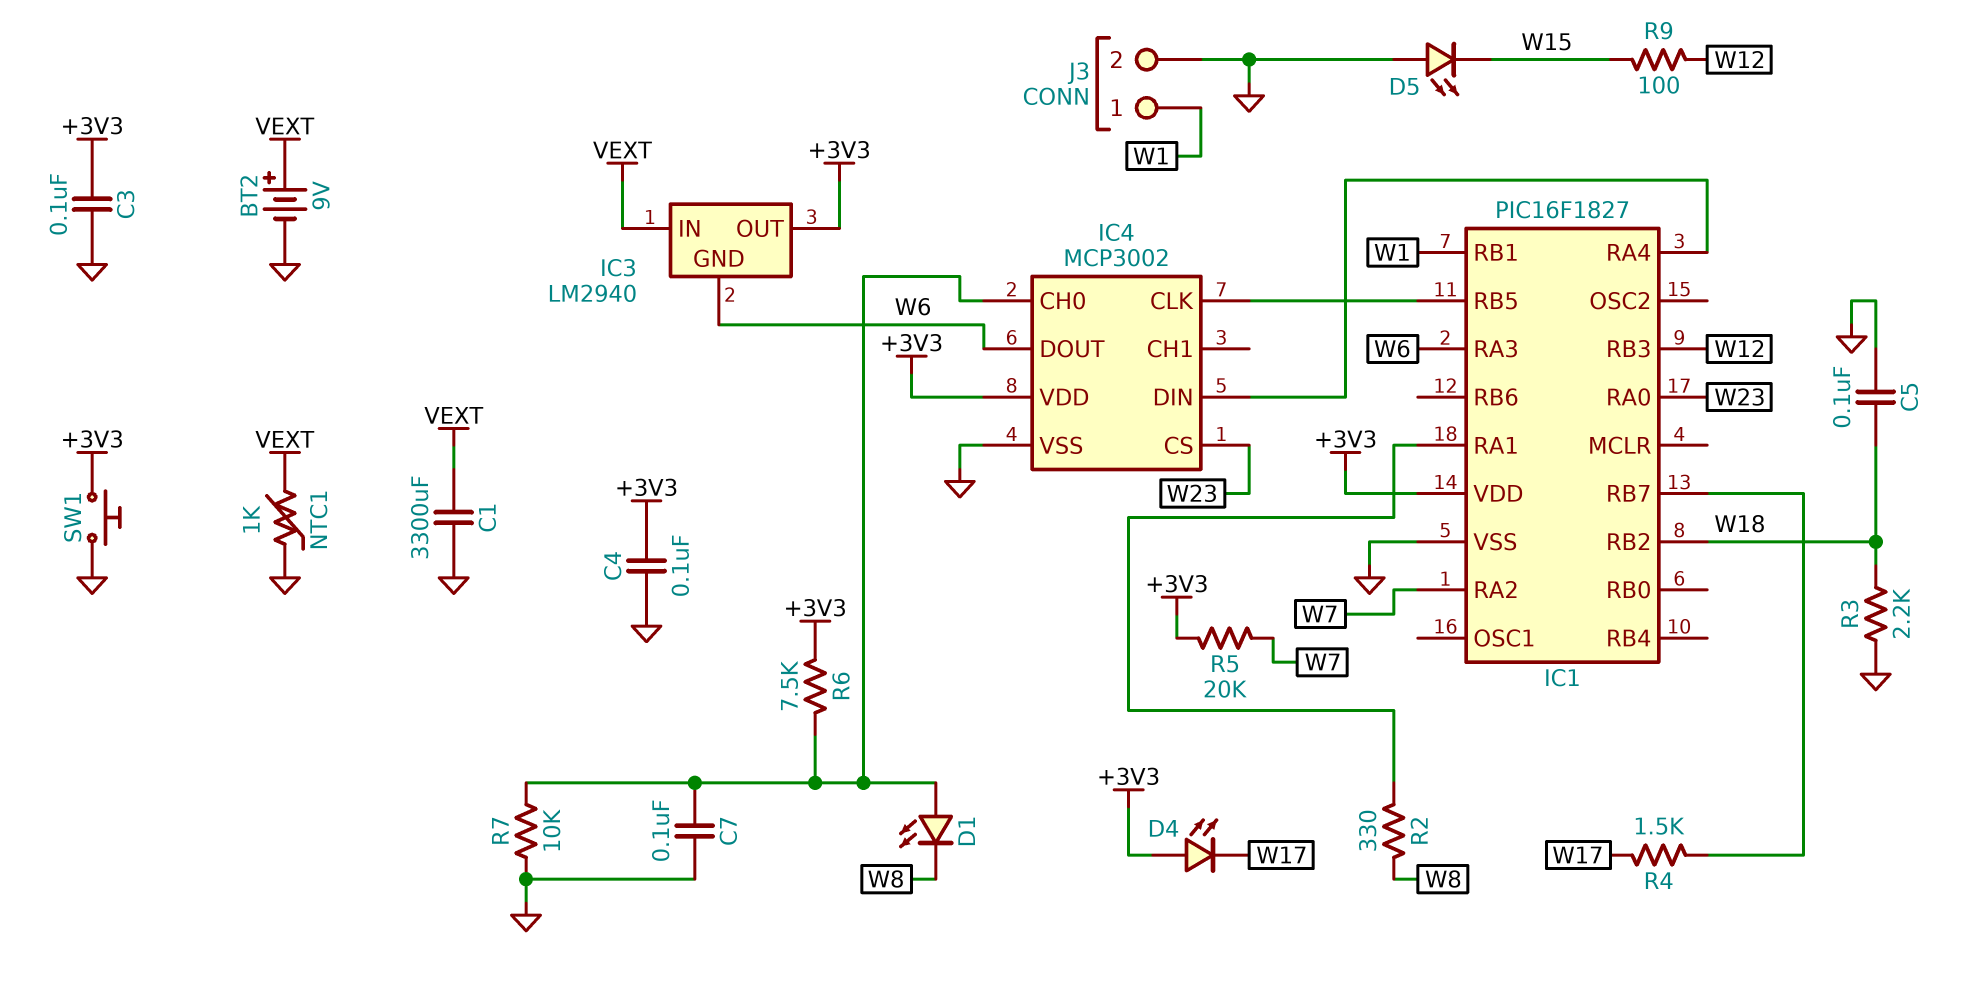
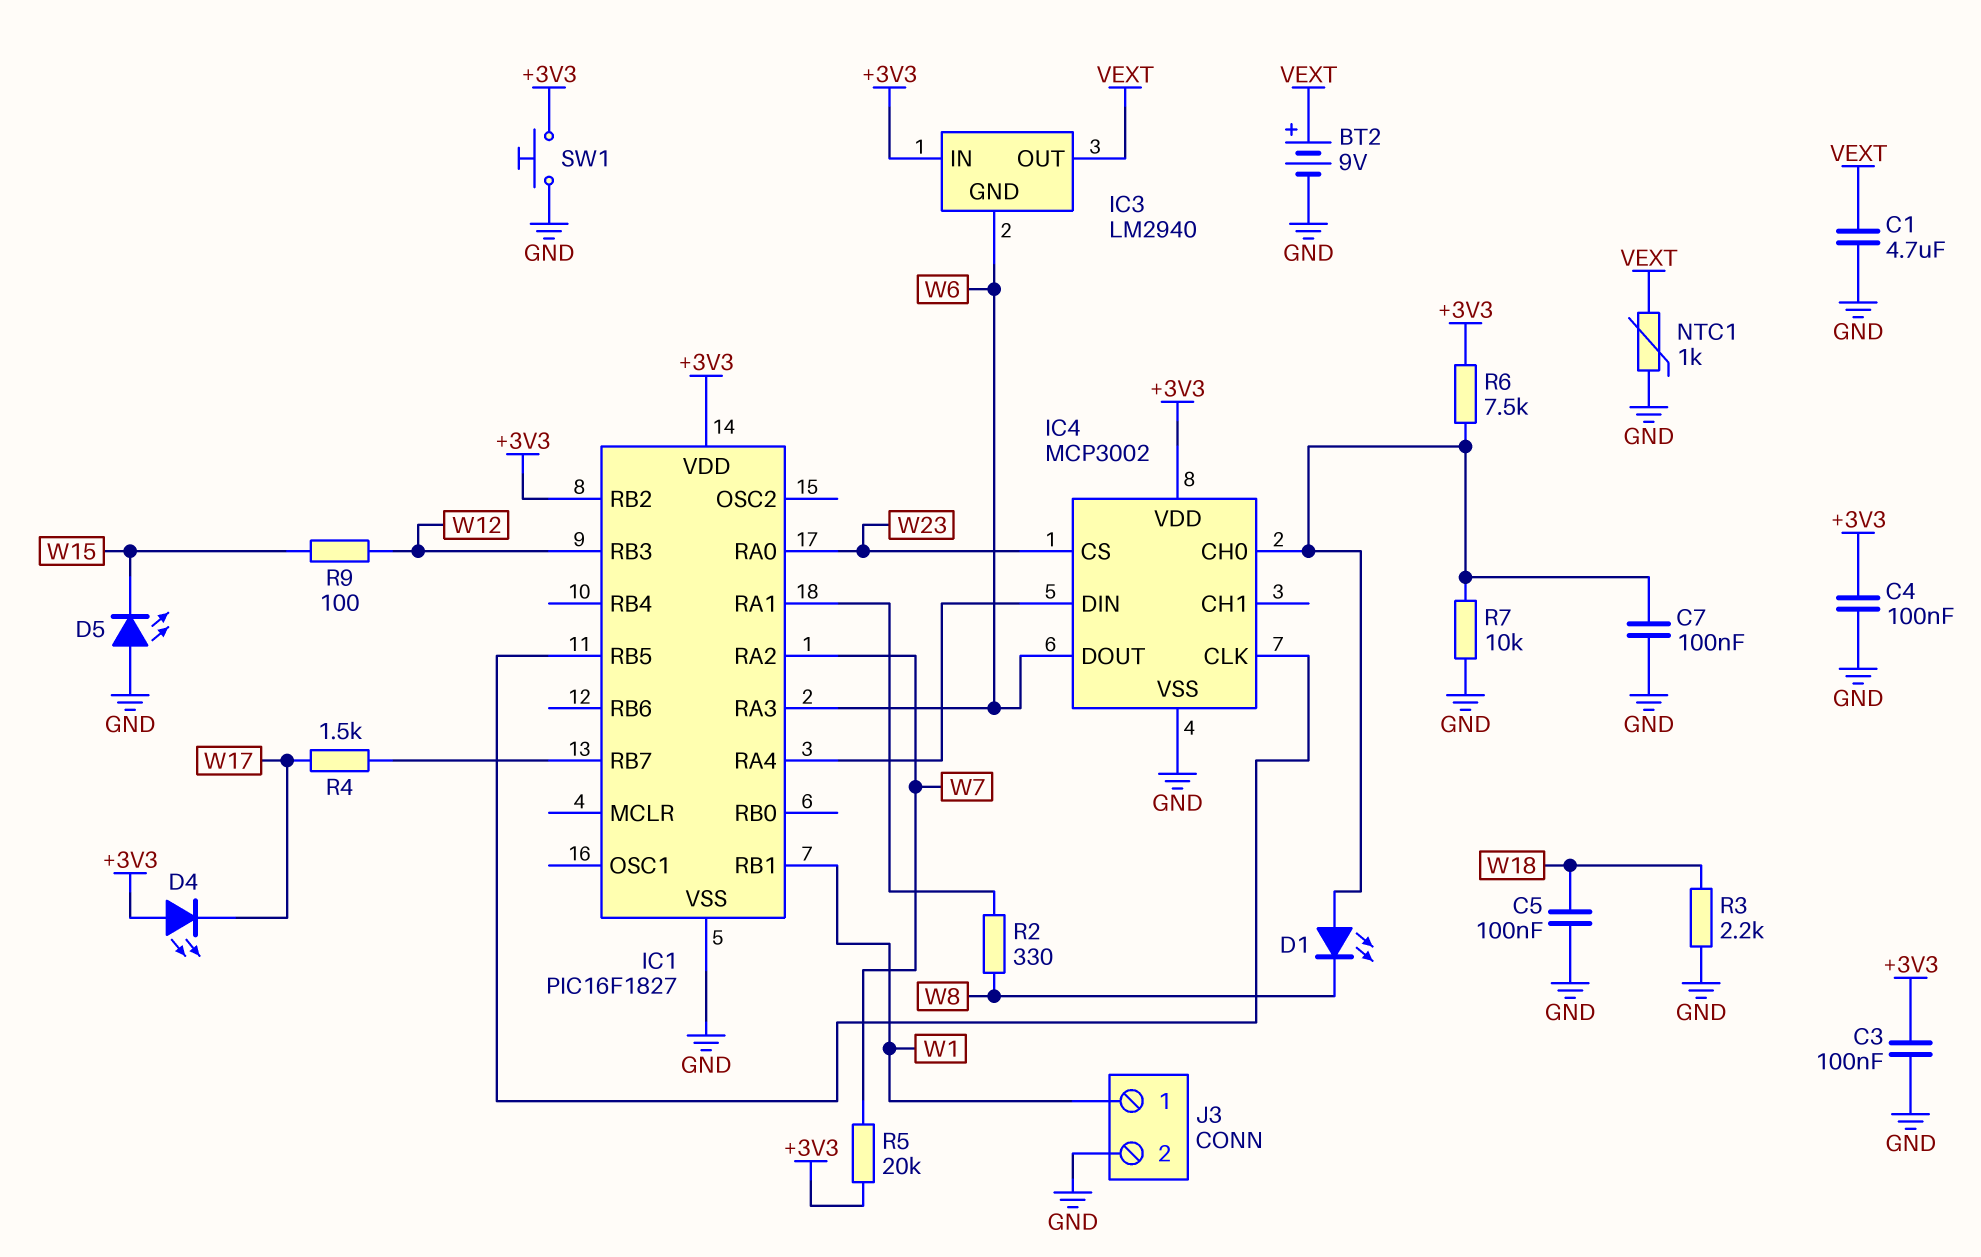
C1: 3300uF (GND, VEXT) -> 4.7uF (GND, VEXT)
IC1 pin RB2: W18 -> +3V3
IC3 pin IN: VEXT -> +3V3
IC3 pin OUT: +3V3 -> VEXT

